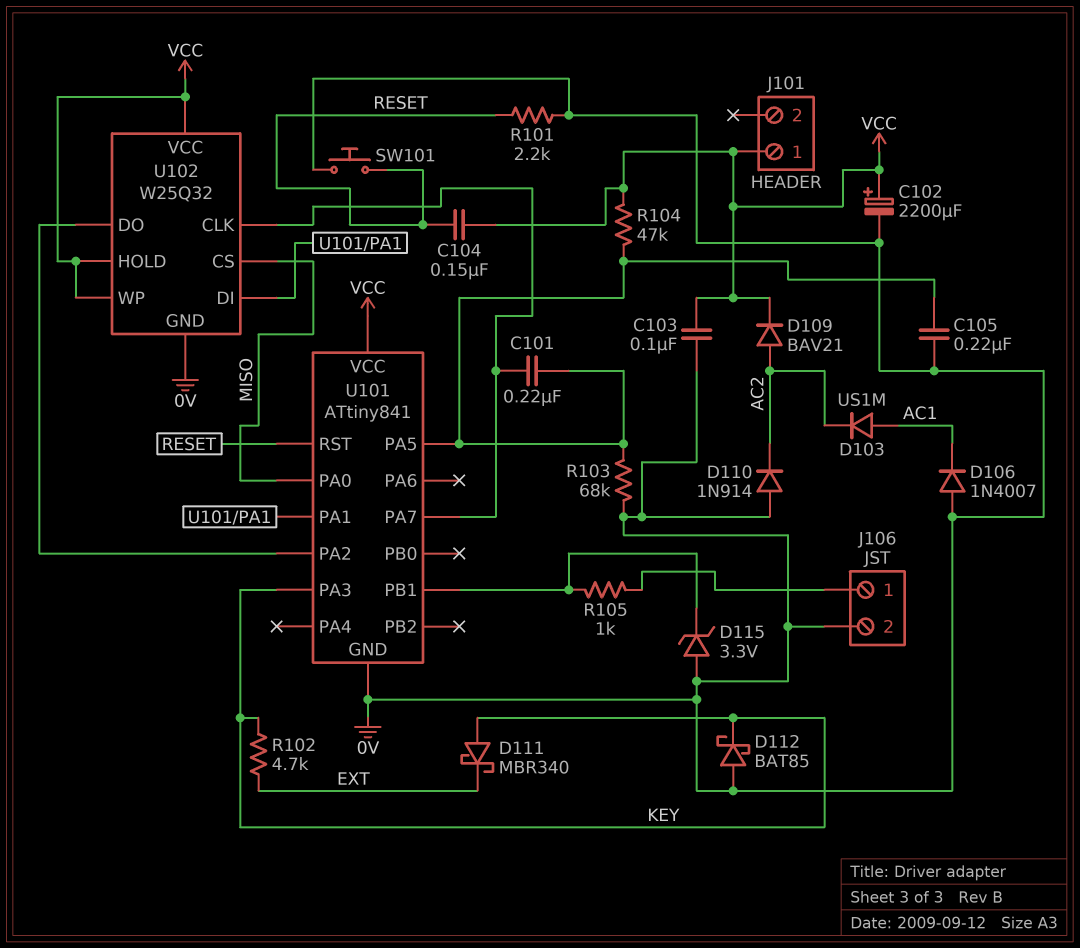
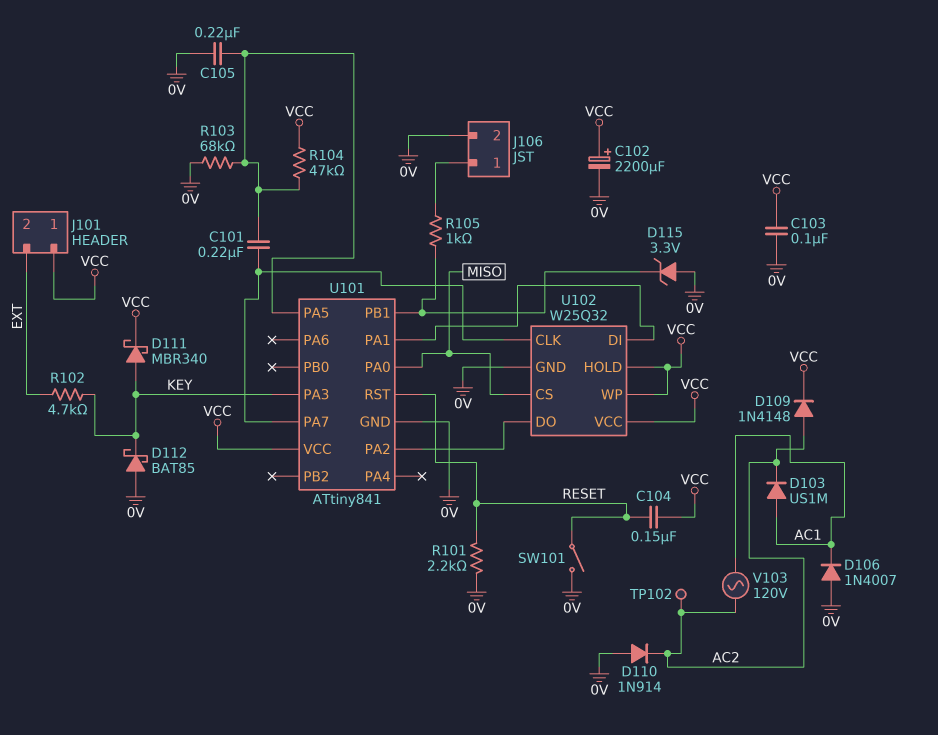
D109: diode BAV21 (A AC2, K VCC) -> diode 1N4148 (A AC2, K VCC)
D111: schottky MBR340 (A KEY, K EXT) -> schottky MBR340 (A KEY, K VCC)
J101 pin 2: none -> EXT
SW101: button (0V, RESET) -> switch (0V, RESET)
TP102: none -> test point (AC2)
V103: none -> AC 120V (AC1, AC2)

